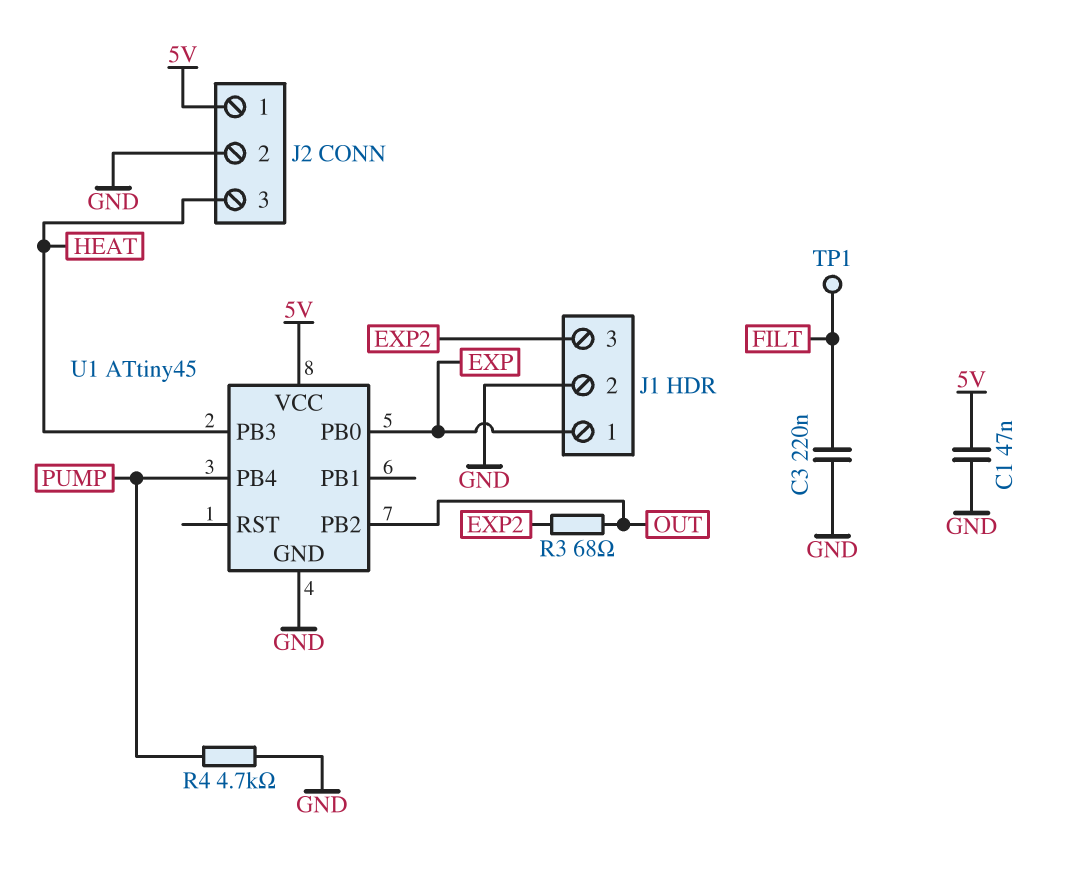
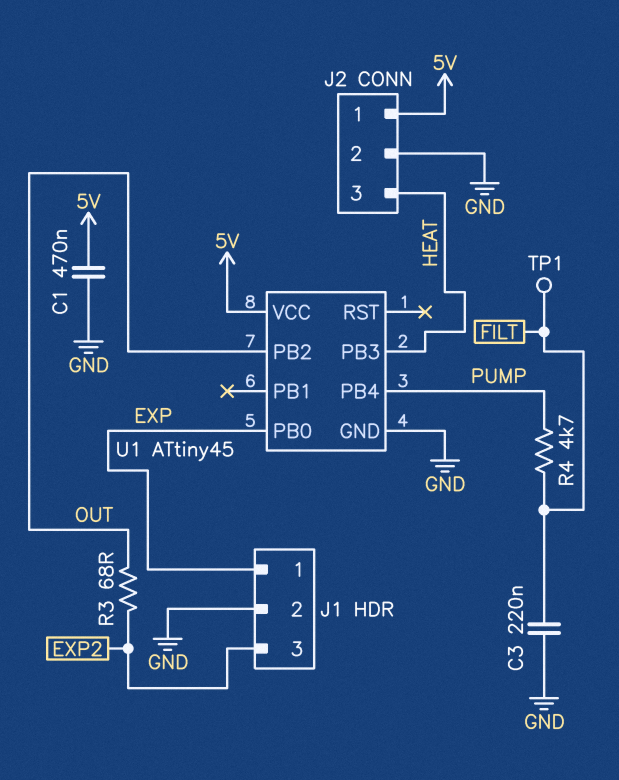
C1: 47nF (5V, GND) -> 470nF (5V, GND)
R4: 4.7k (GND, PUMP) -> 4.7k (FILT, PUMP)

